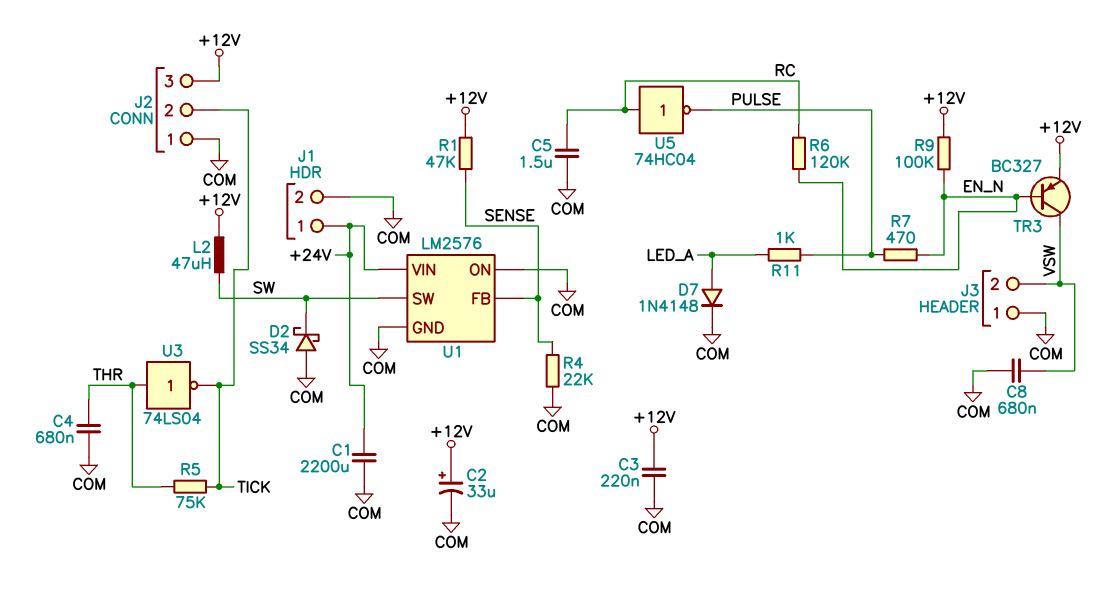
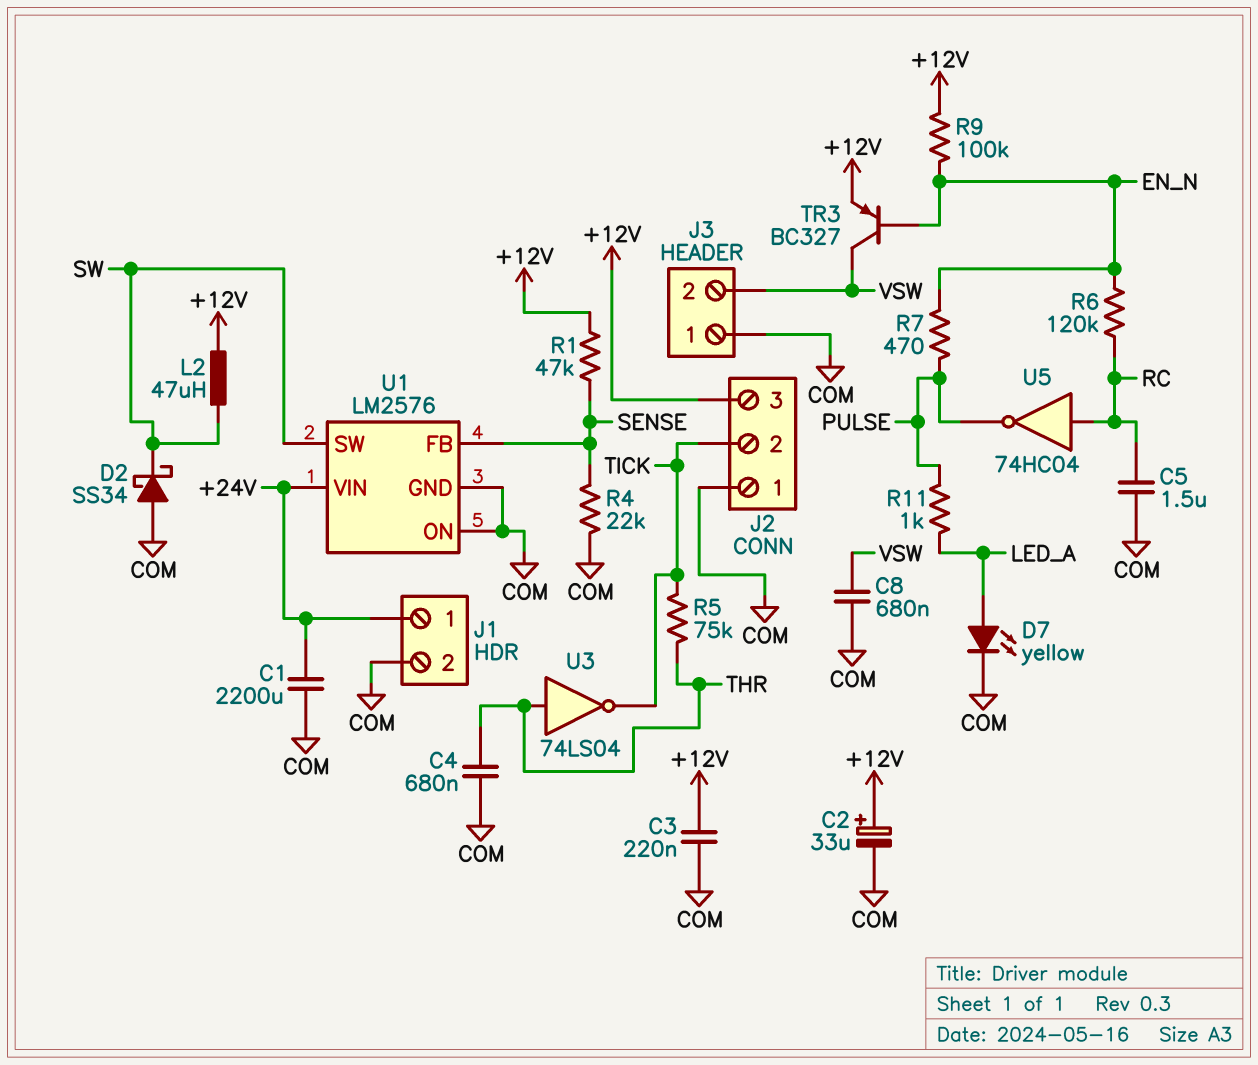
D7: diode 1N4148 (A LED_A, K COM) -> LED yellow (A LED_A, K COM)

